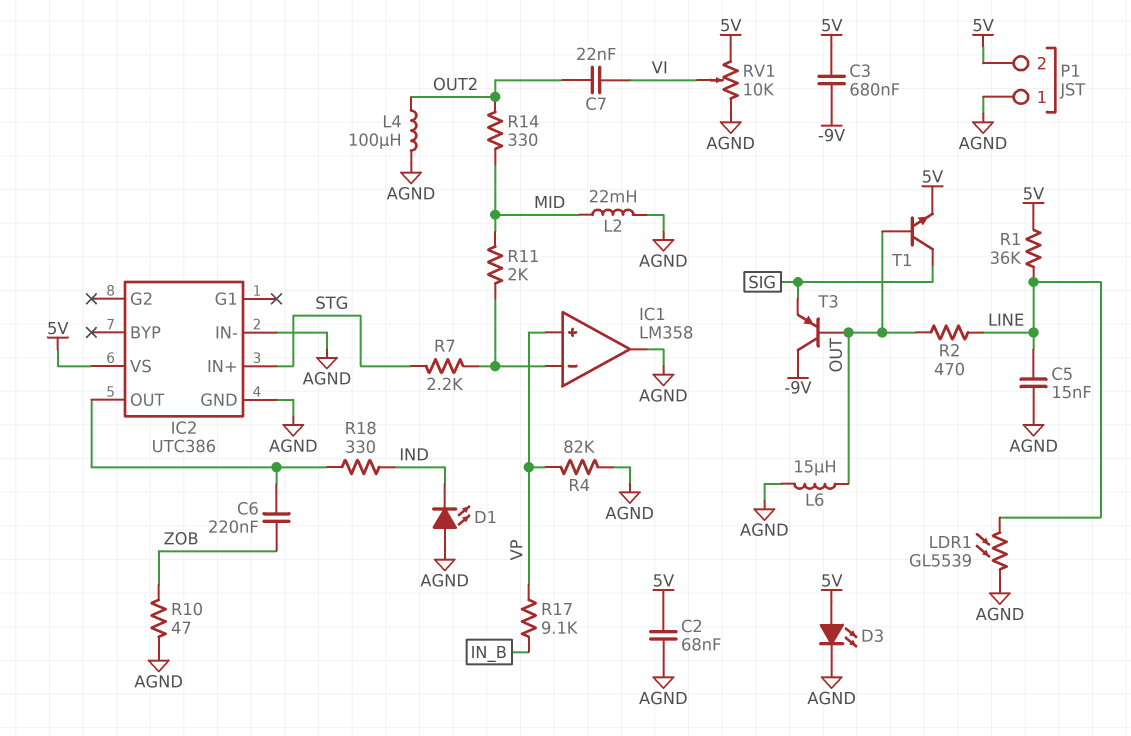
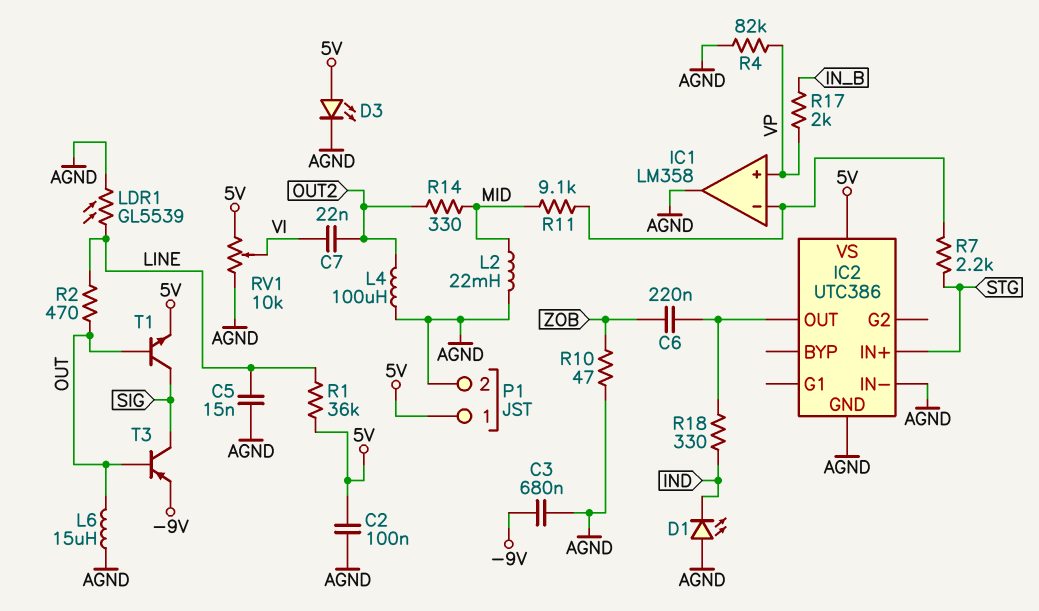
C2: 68nF (5V, AGND) -> 100nF (5V, AGND)
C3: 680nF (-9V, 5V) -> 680nF (-9V, AGND)
P1 pin 1: AGND -> 5V
P1 pin 2: 5V -> AGND
R11: 2k (IC1/in-, MID) -> 9.1k (IC1/in-, MID)
R17: 9.1k (IN_B, VP) -> 2k (IN_B, VP)
T3: PNP (B OUT, C -9V, E SIG) -> PNP (B OUT, C SIG, E -9V)

